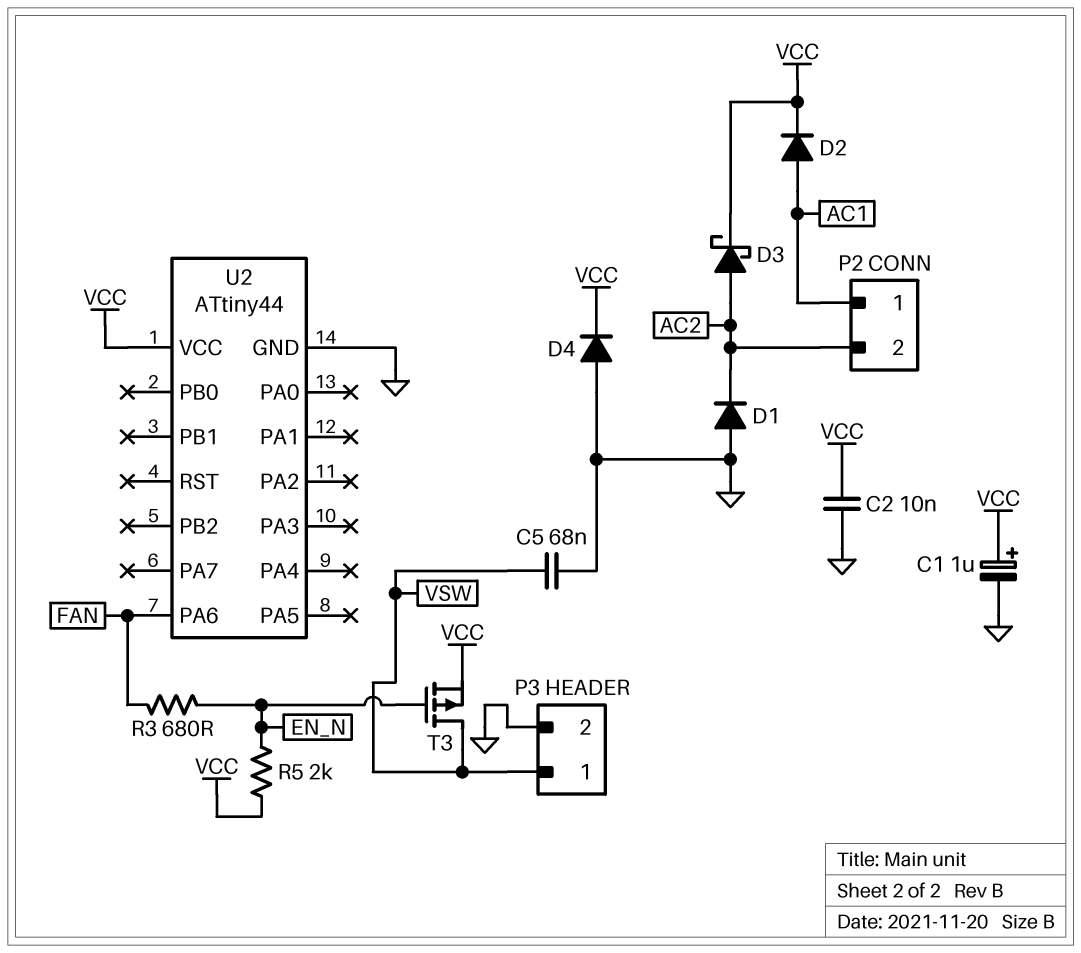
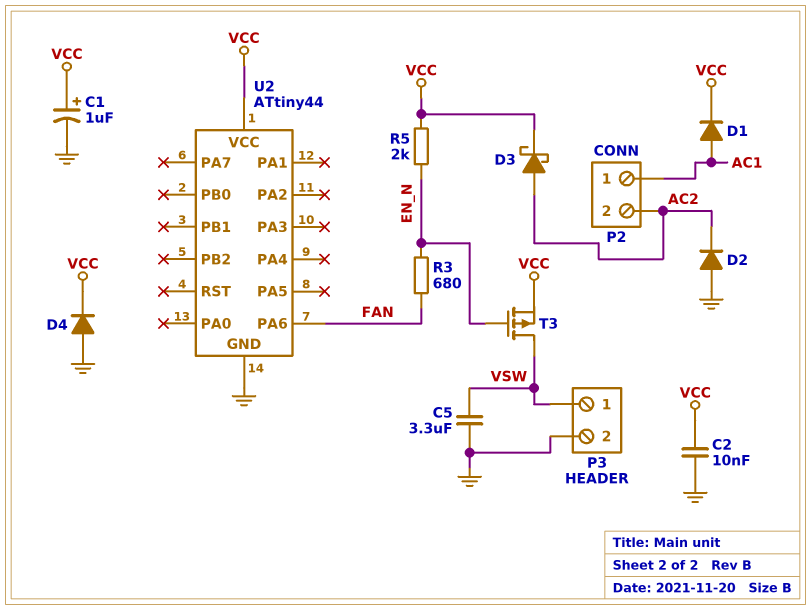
C5: 68nF (GND, VSW) -> 3.3uF (GND, VSW)
D1: diode (A GND, K AC2) -> diode (A AC1, K VCC)
D2: diode (A AC1, K VCC) -> diode (A GND, K AC2)

